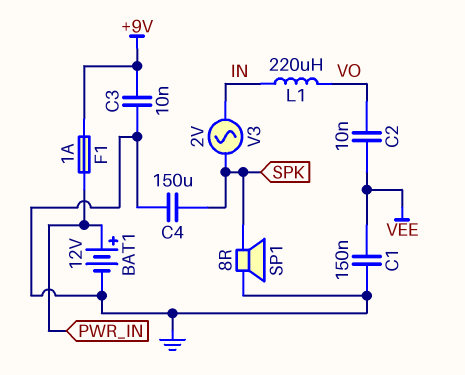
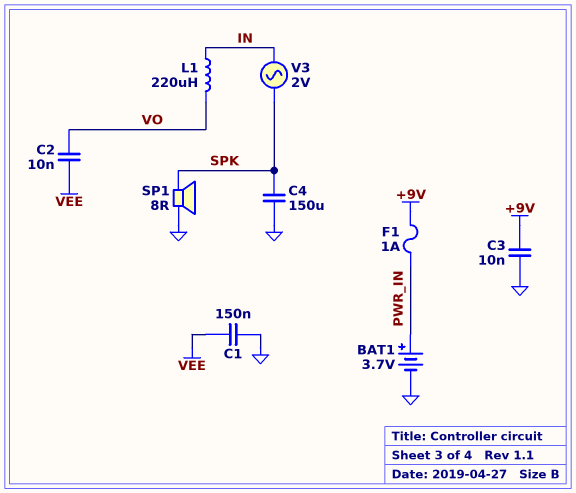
BAT1: 12V (plus PWR_IN, minus GND) -> 3.7V (plus PWR_IN, minus GND)

